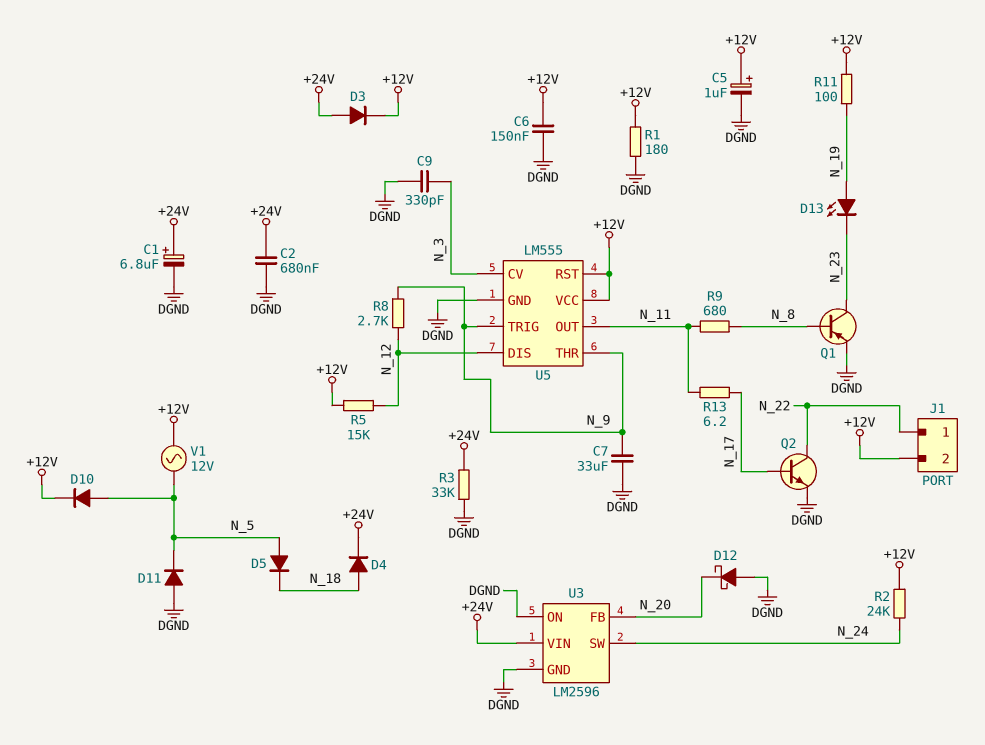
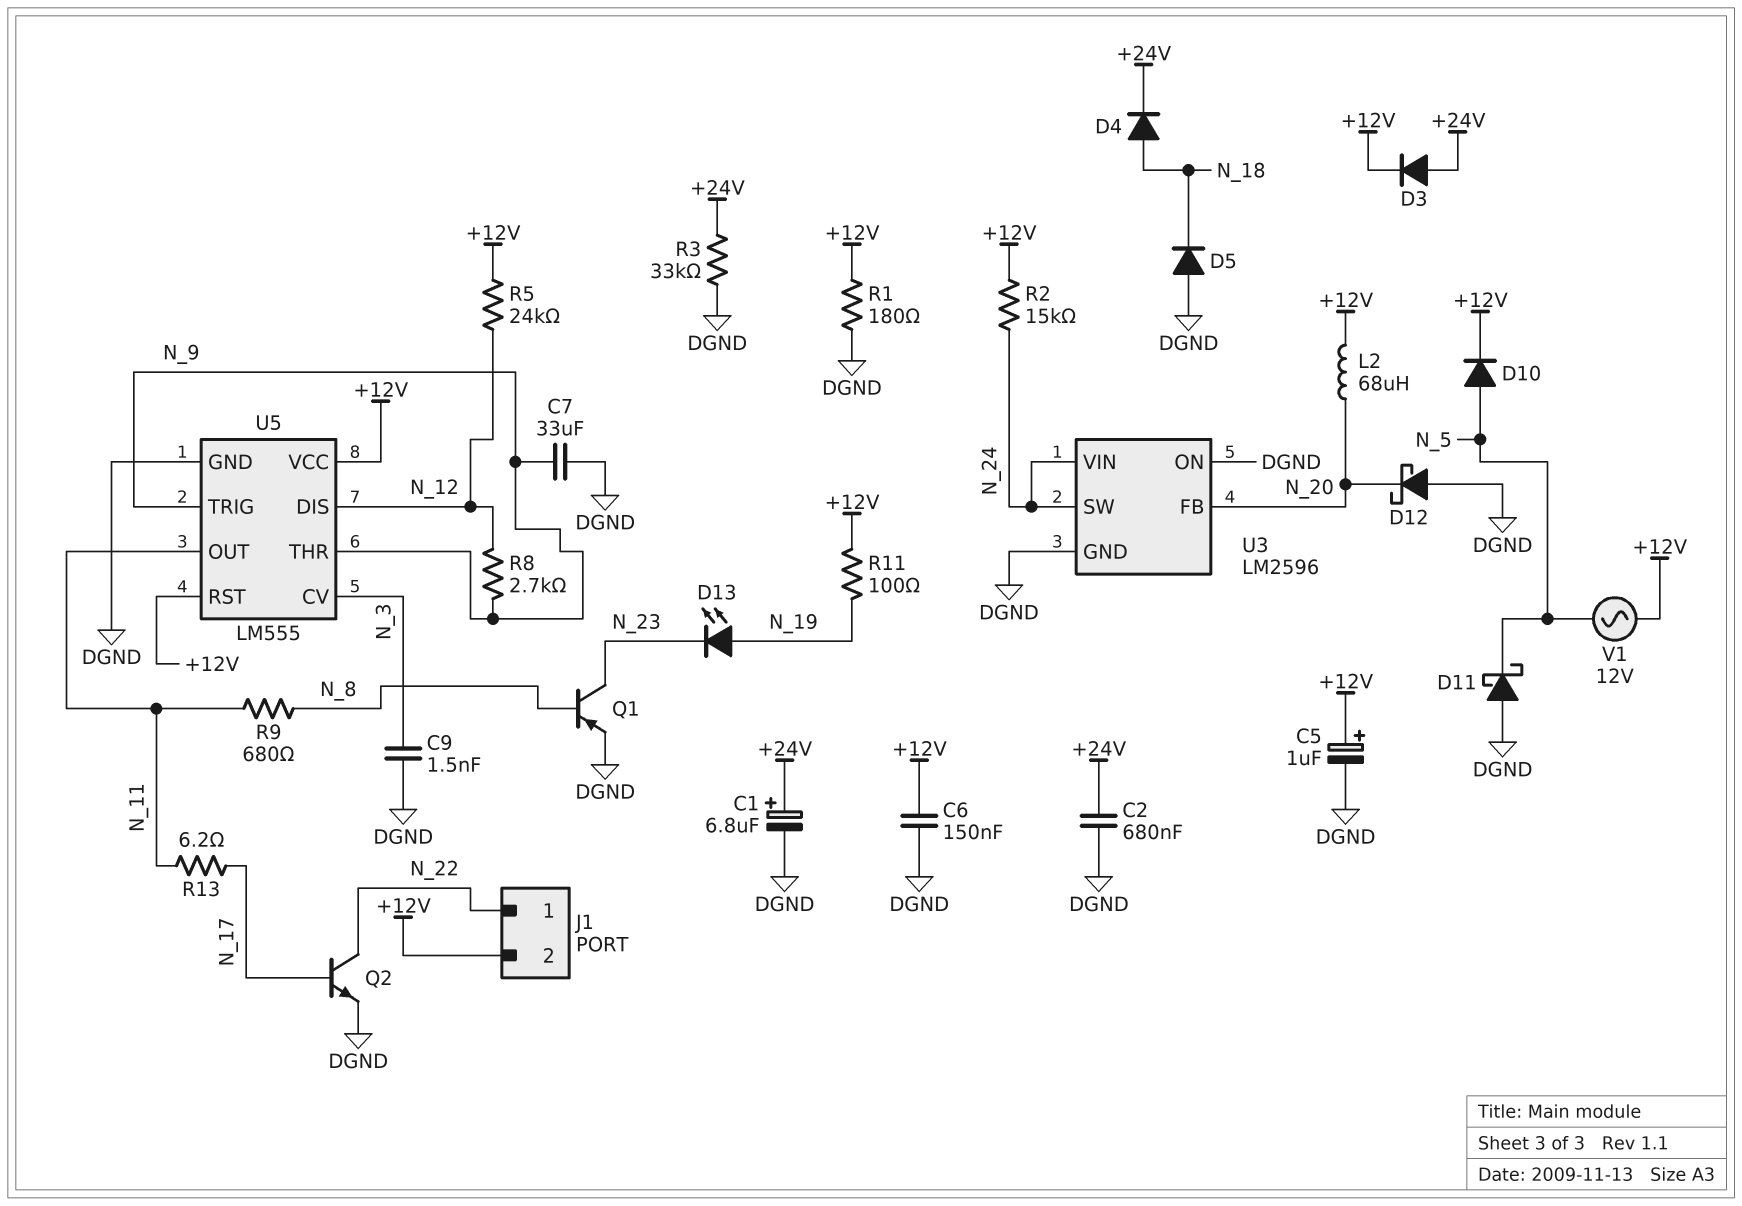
C9: 330pF (DGND, N_3) -> 1.5nF (DGND, N_3)
D5: diode (A N_5, K N_18) -> diode (A DGND, K N_18)
D11: diode (A DGND, K N_5) -> schottky (A DGND, K N_5)
L2: none -> 68uH (+12V, N_20)
R2: 24k (+12V, N_24) -> 15k (+12V, N_24)
R5: 15k (+12V, N_12) -> 24k (+12V, N_12)
U3 pin VIN: +24V -> N_24

